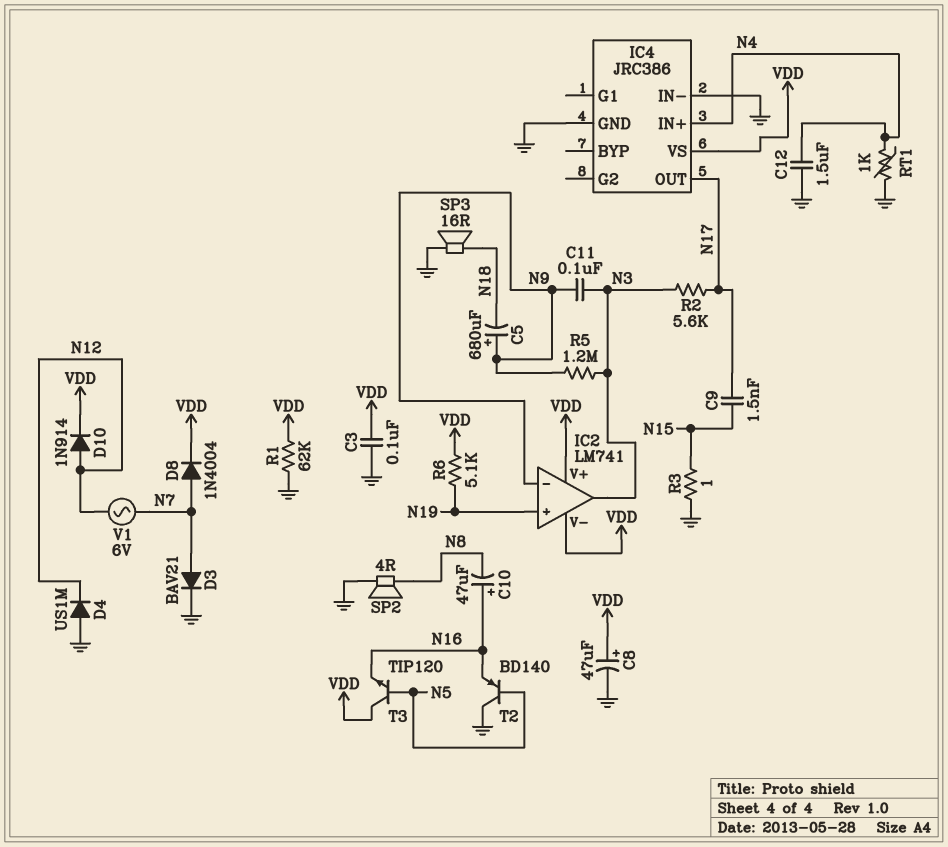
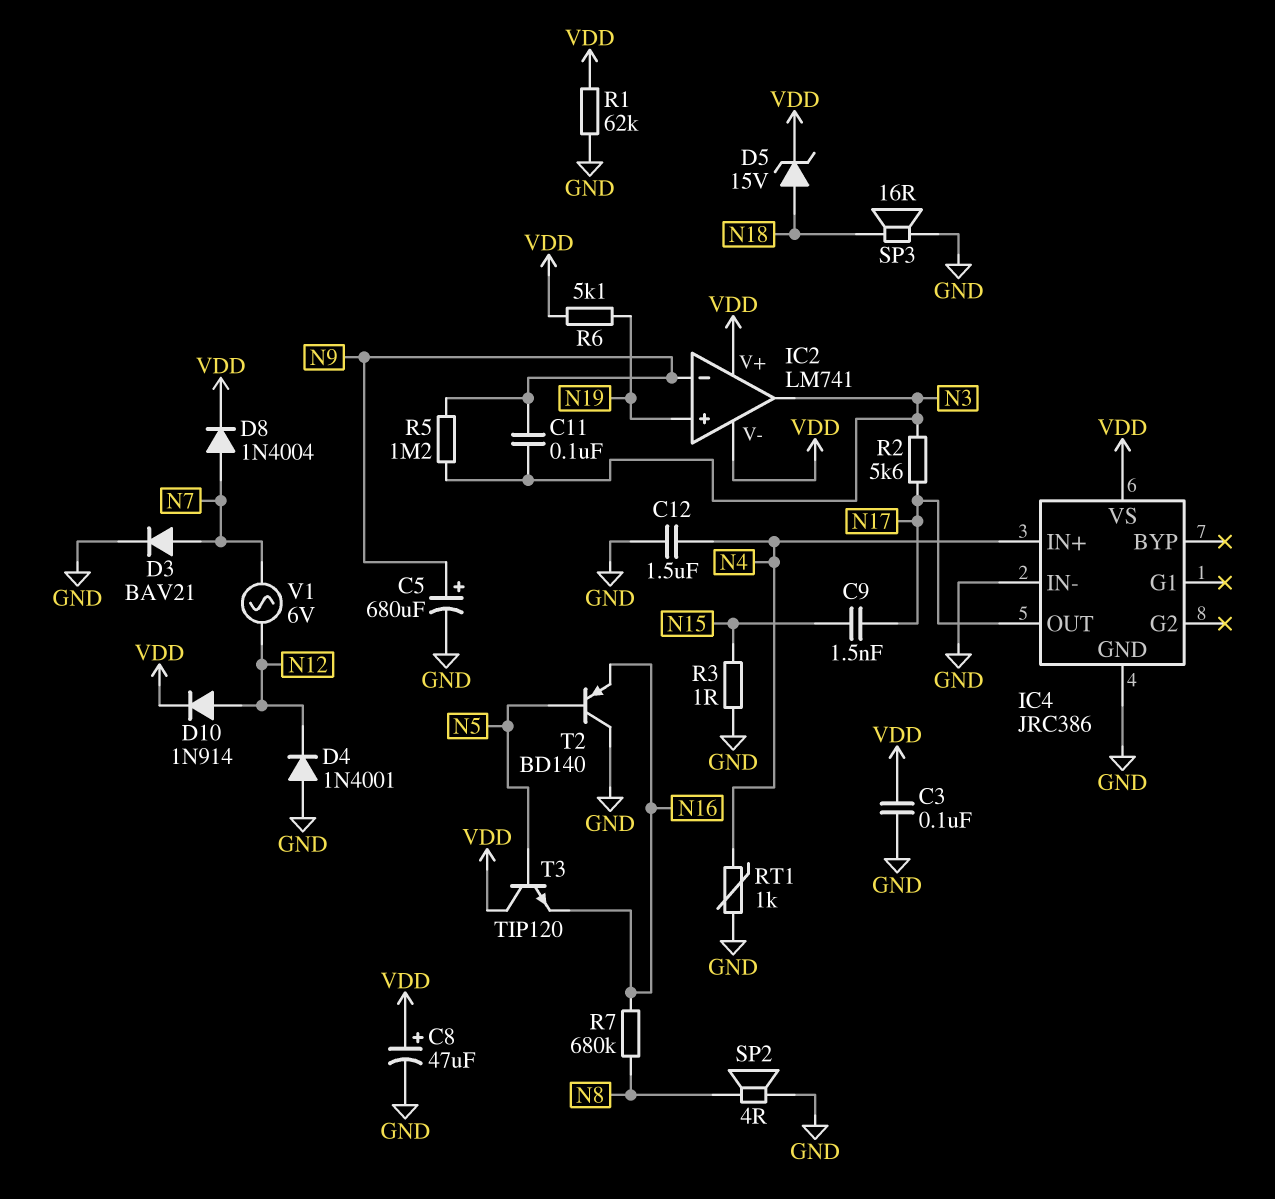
C5: 680uF (plus N9, minus N18) -> 680uF (plus N9, minus GND)
C10: 47uF (plus N16, minus N8) -> none
D4: diode US1M (A GND, K N12) -> diode 1N4001 (A GND, K N12)
D5: none -> zener 15V (A N18, K VDD)
R7: none -> 680k (N8, N16)

